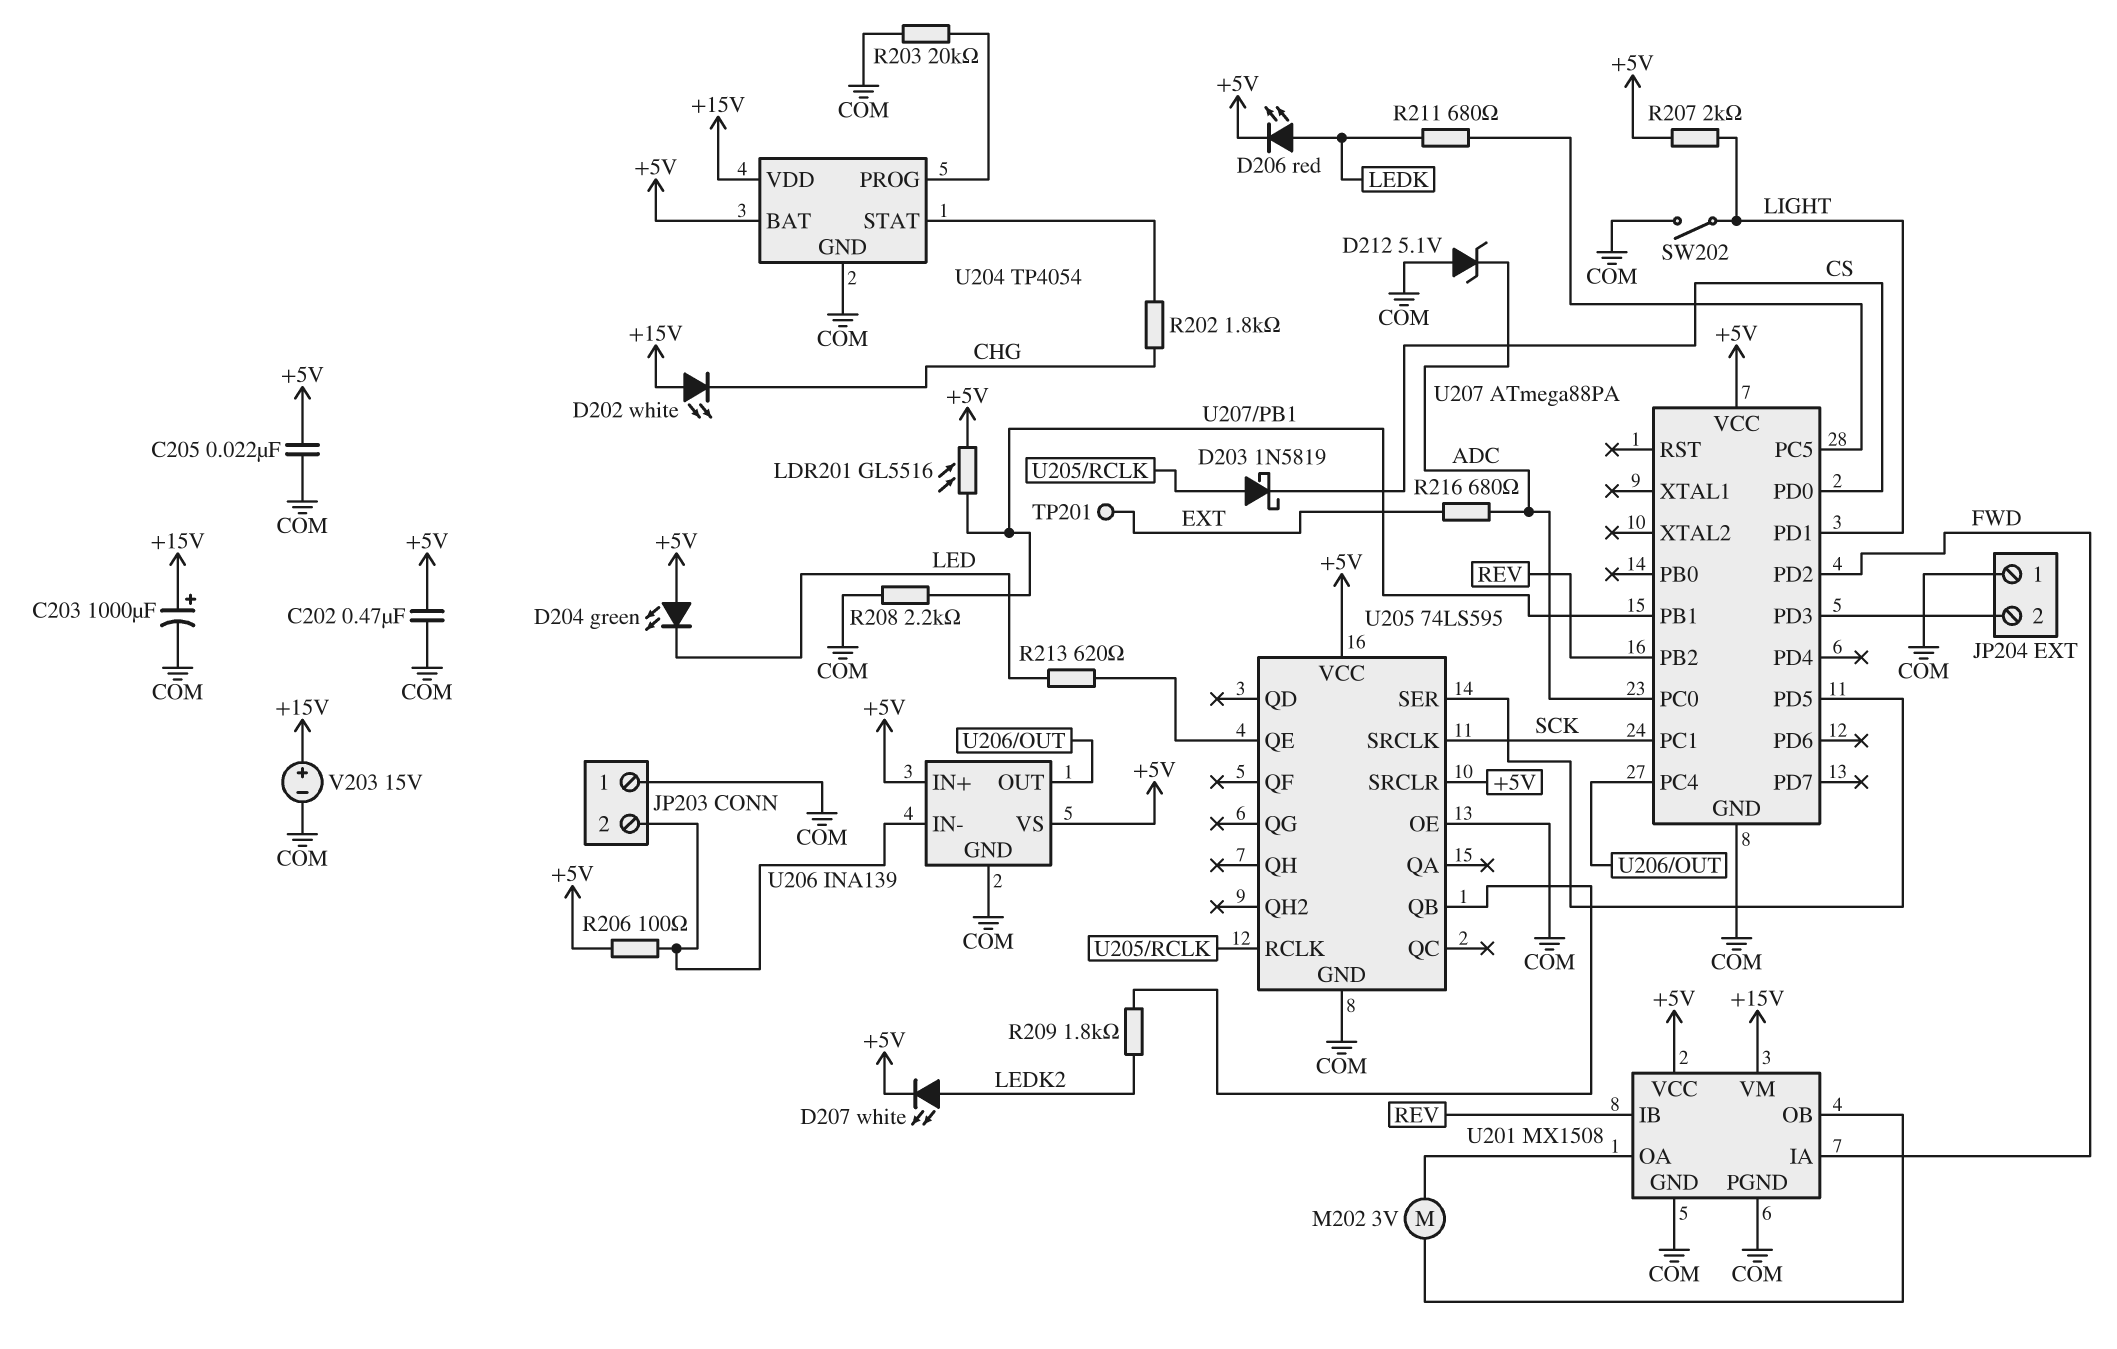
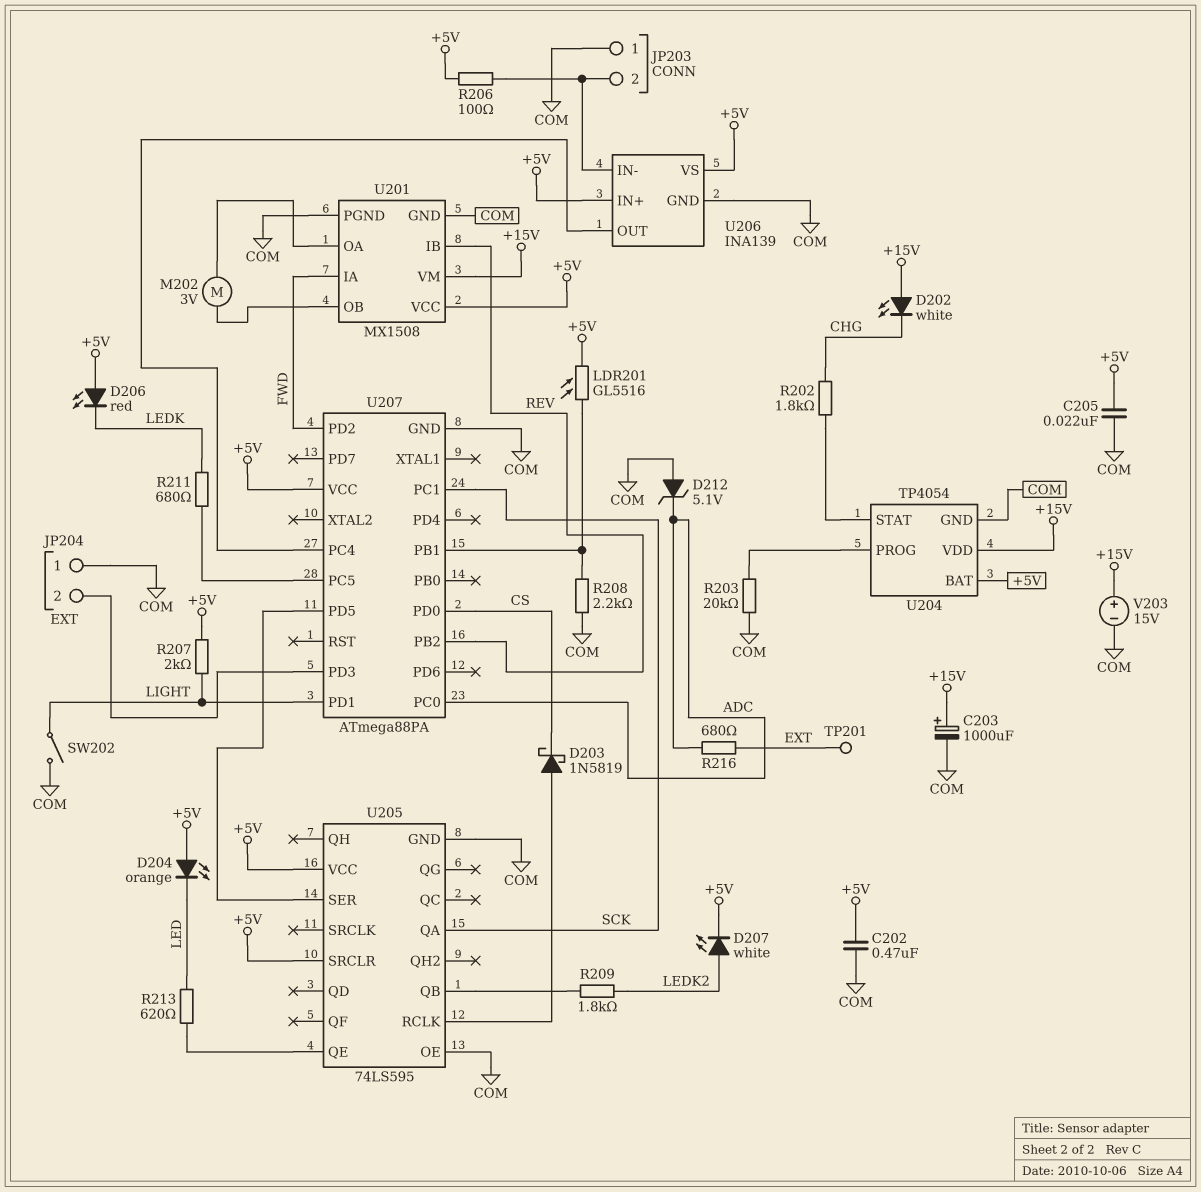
D204: LED green (A +5V, K LED) -> LED orange (A +5V, K LED)
D206: LED red (A LEDK, K +5V) -> LED red (A +5V, K LEDK)
U205 pin QA: none -> SCK
U205 pin SRCLK: SCK -> none

